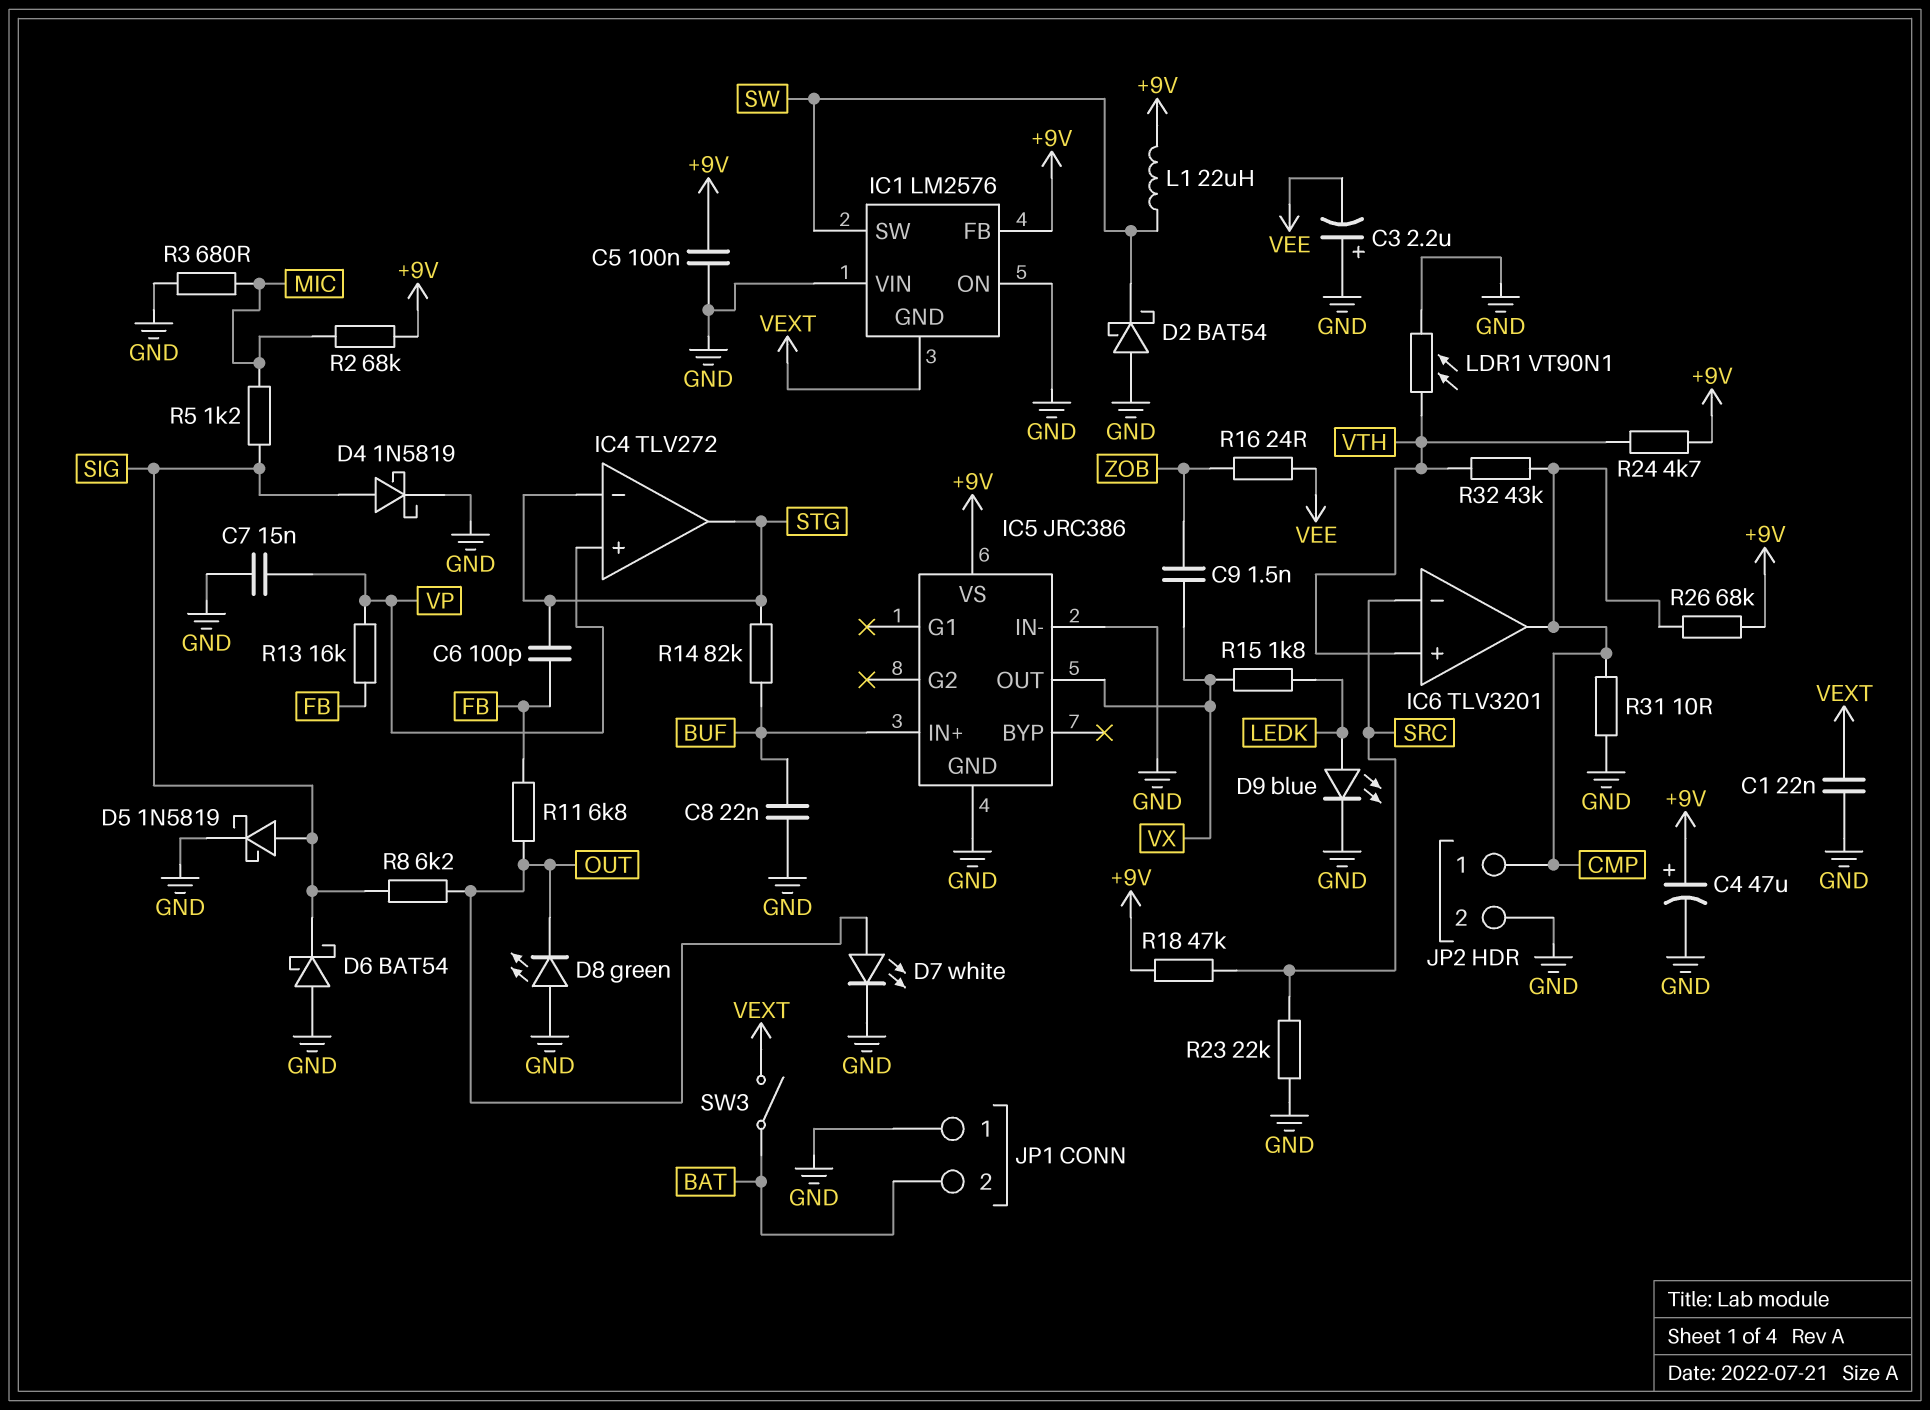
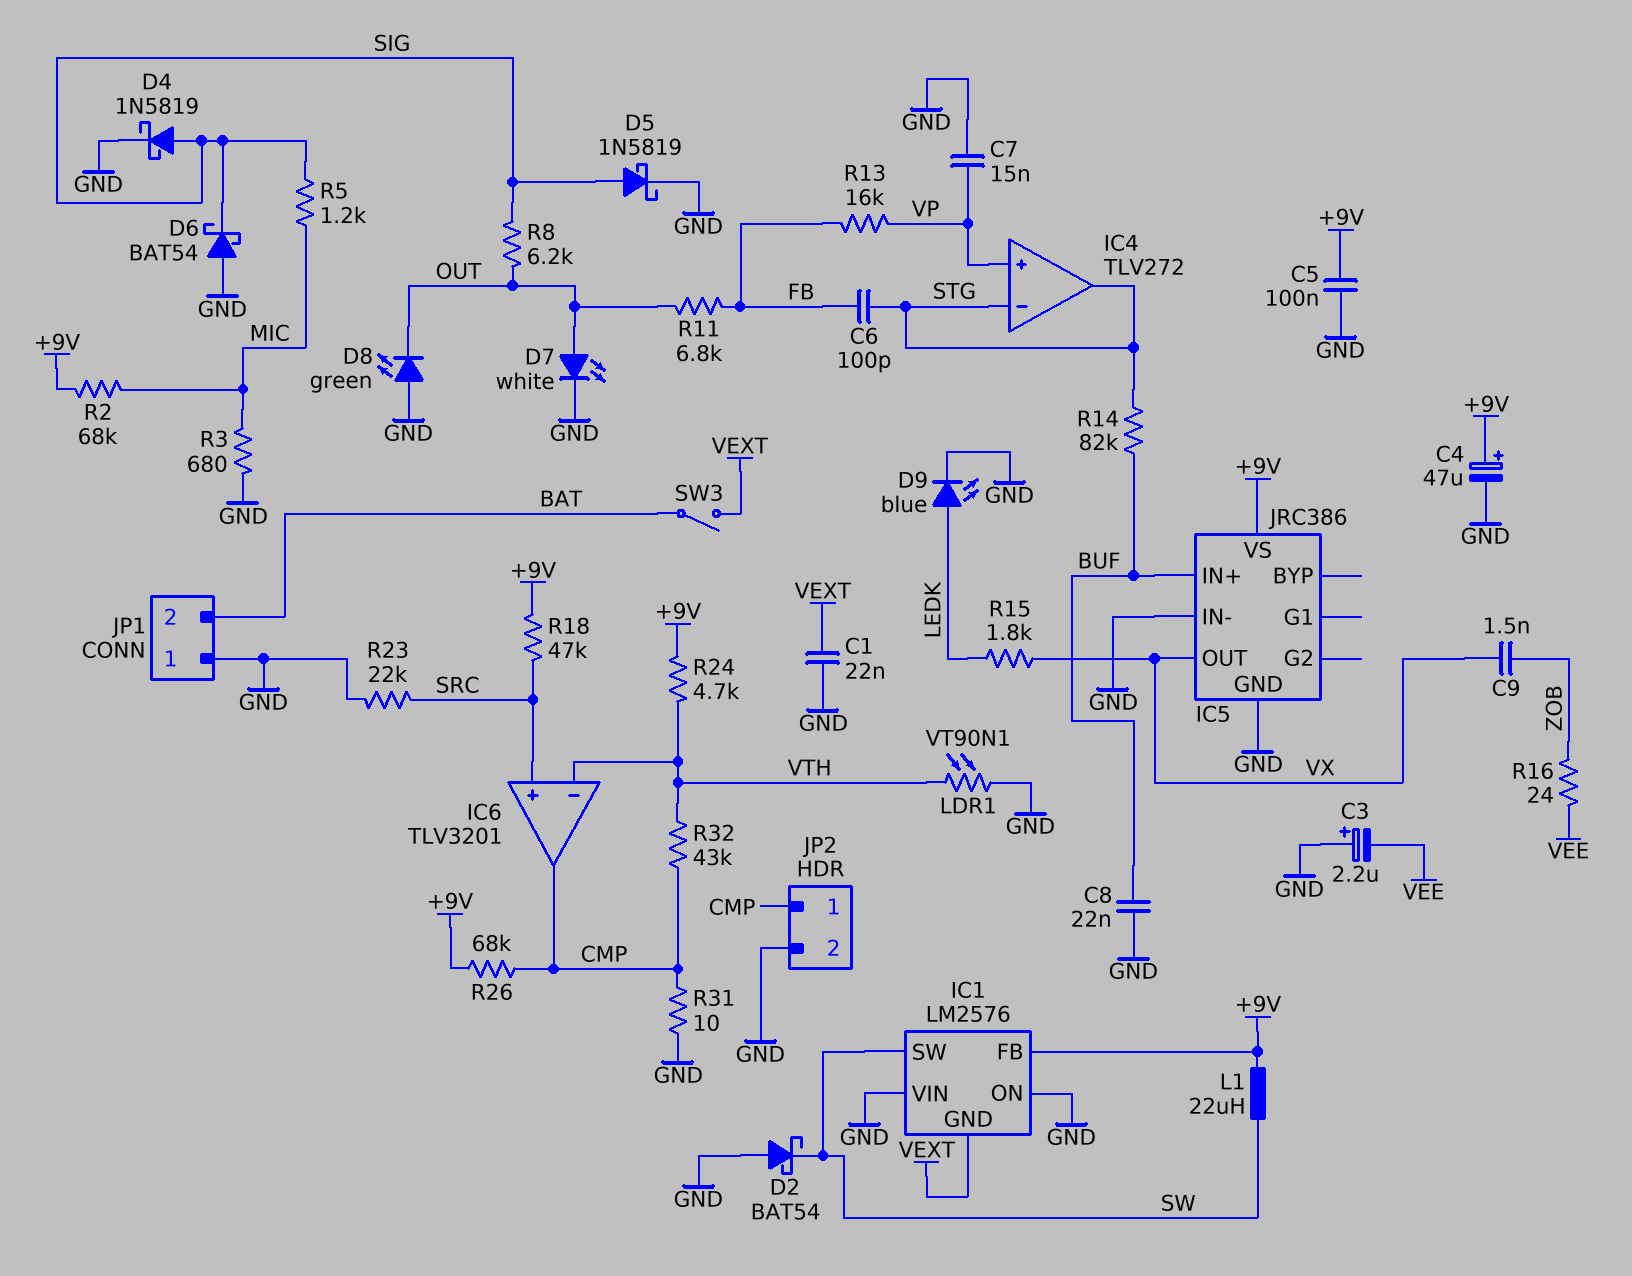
IC6 pin in+: VTH -> SRC
IC6 pin in-: SRC -> VTH

